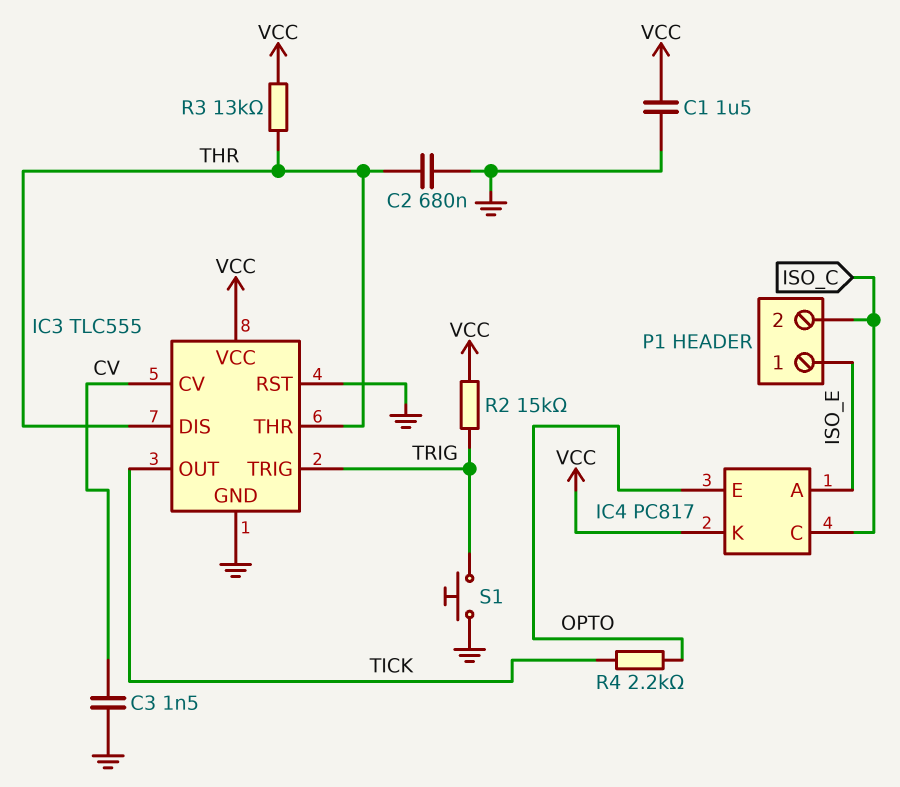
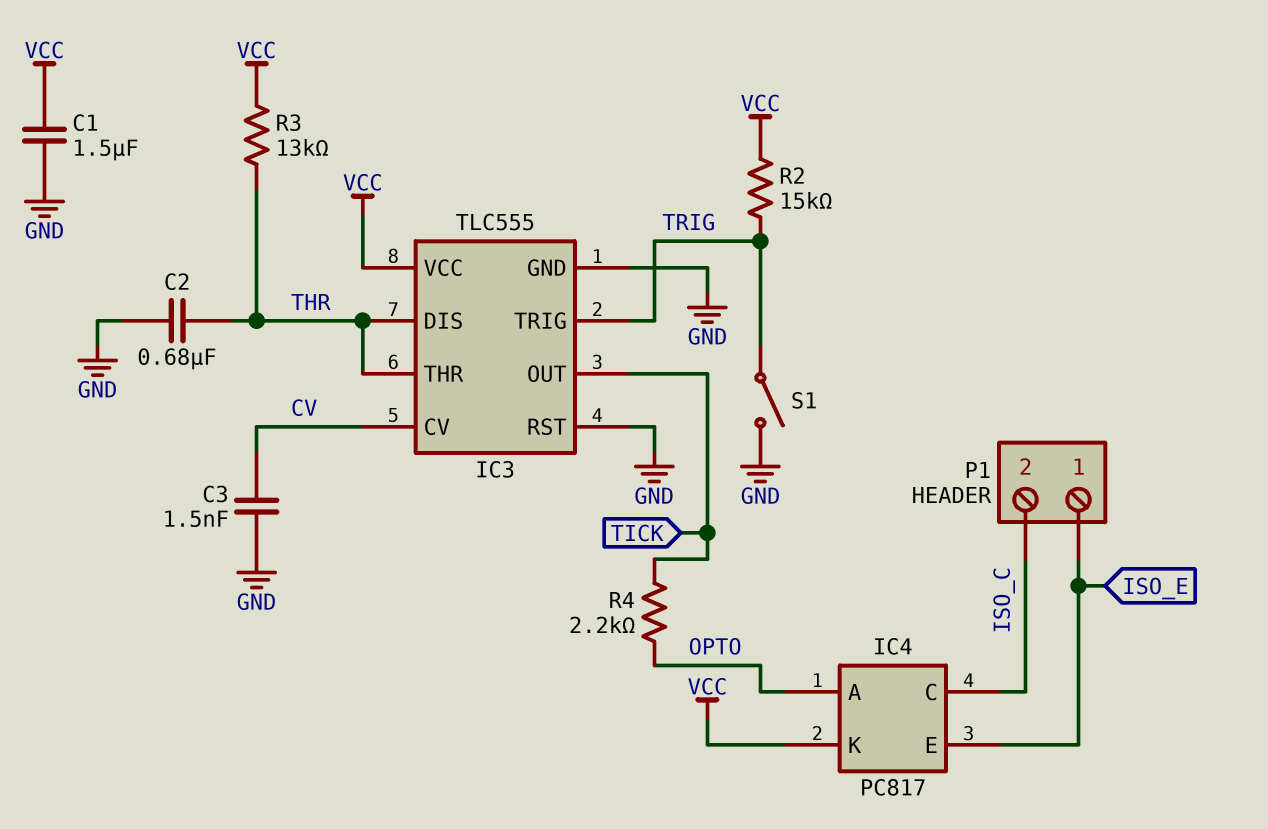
IC4 pin A: ISO_E -> OPTO
IC4 pin E: OPTO -> ISO_E
S1: button (GND, TRIG) -> switch (GND, TRIG)

